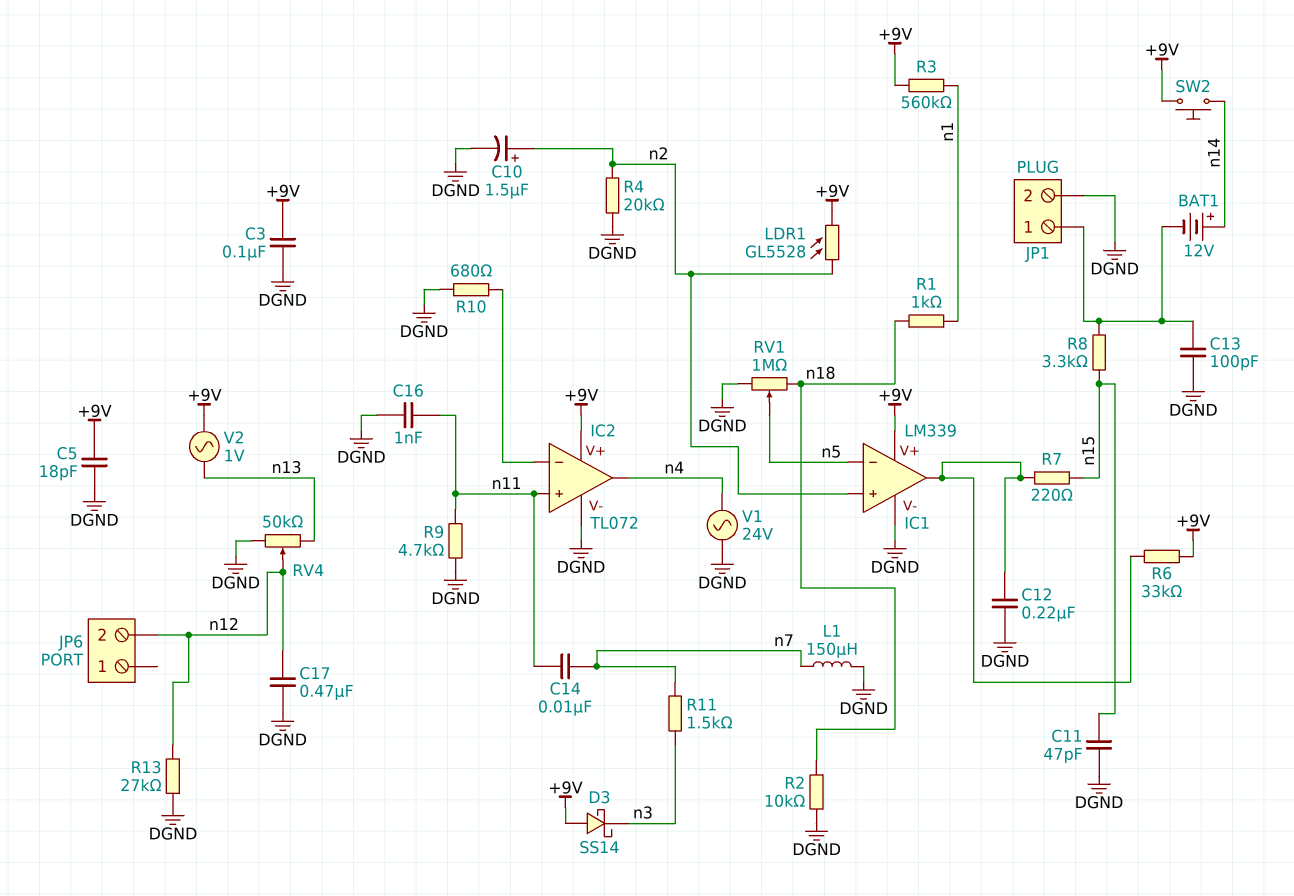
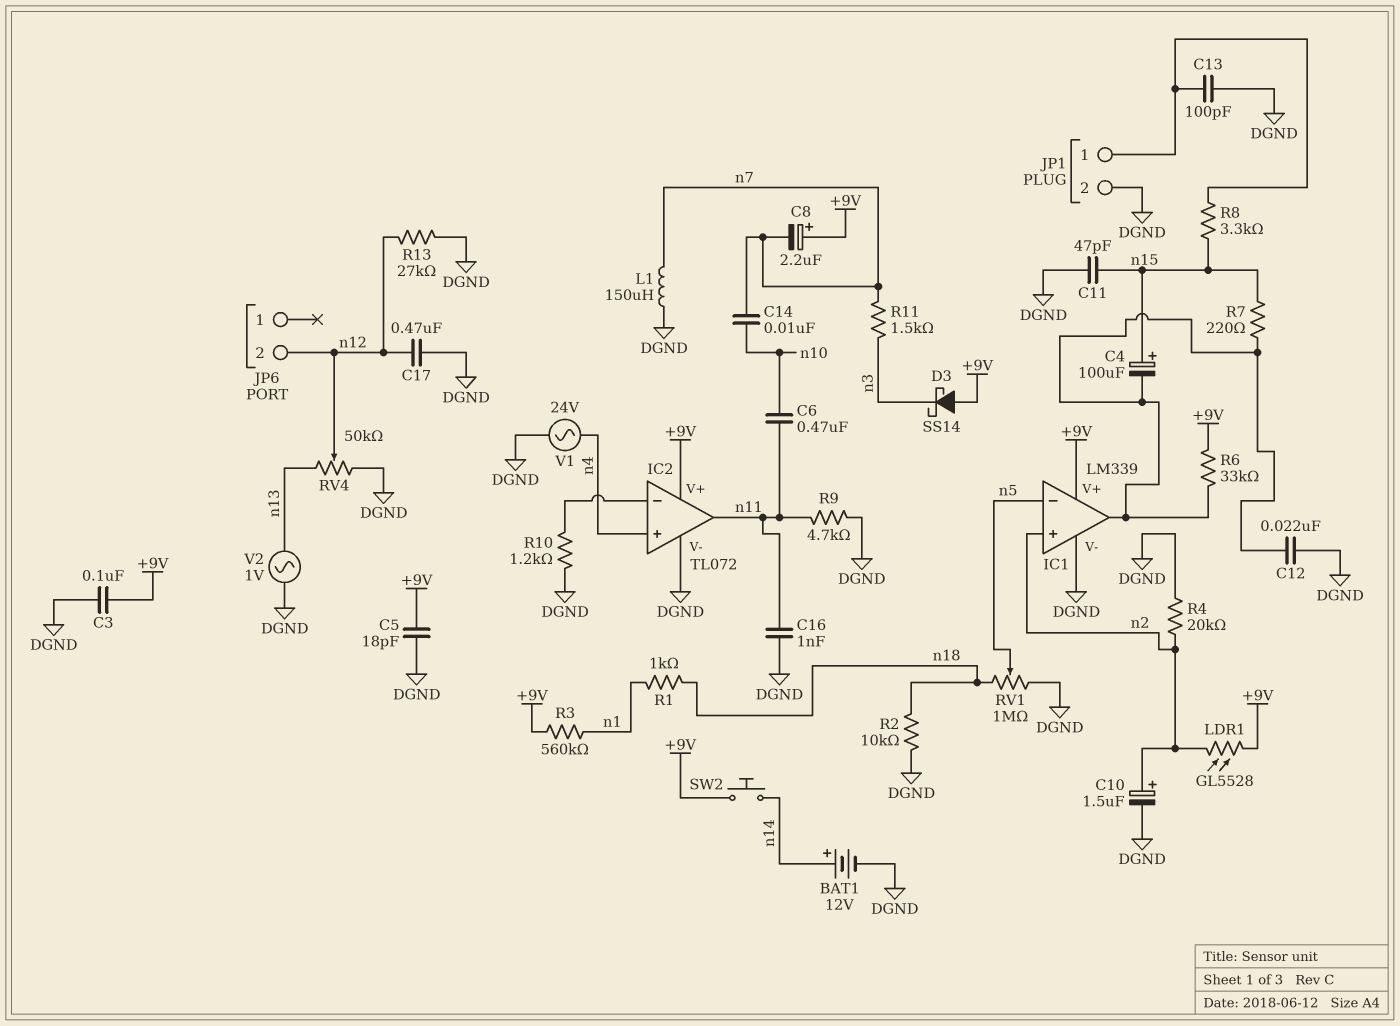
BAT1: 12V (plus n14, minus JP1/1) -> 12V (plus n14, minus DGND)
C4: none -> 100uF (plus n15, minus IC1/out)
C6: none -> 470nF (n10, n11)
C8: none -> 2.2uF (plus +9V, minus n7)
C12: 220nF (DGND, IC1/out) -> 22nF (DGND, IC1/out)
C14: 10nF (n7, n11) -> 10nF (n7, n10)
IC2 pin in+: n11 -> n4
IC2 pin out: n4 -> n11
R10: 680 (DGND, IC2/in-) -> 1.2k (DGND, IC2/in-)
V2: AC 1V (+9V, n13) -> AC 1V (DGND, n13)

